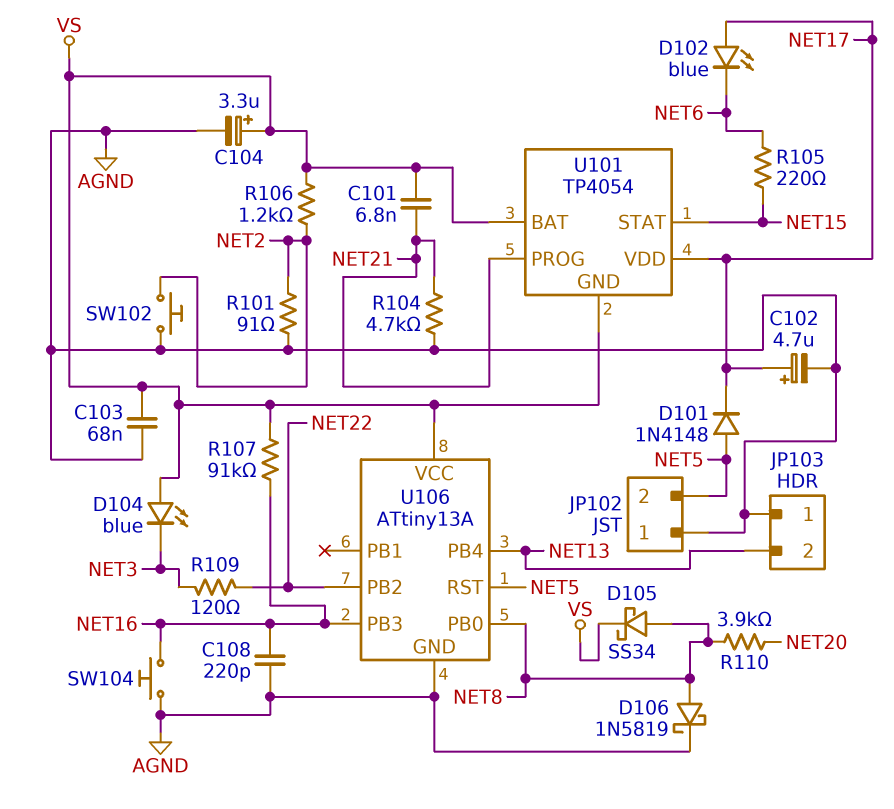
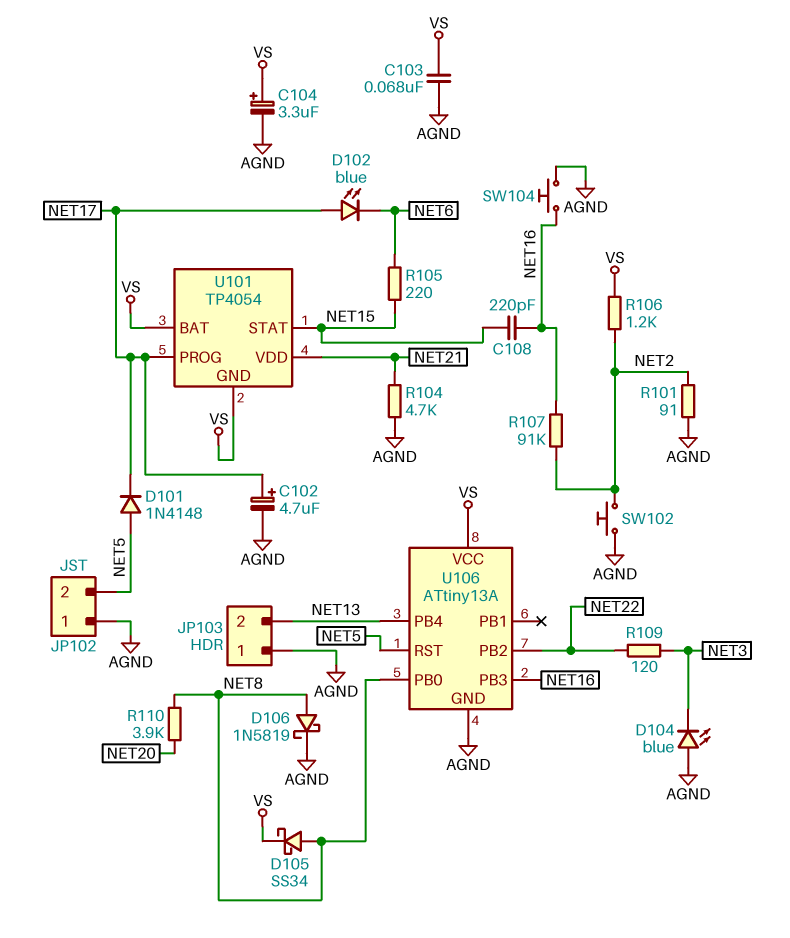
C101: 6.8nF (NET21, VS) -> none
C108: 220pF (AGND, NET16) -> 220pF (NET15, NET16)
D104: LED blue (A VS, K NET3) -> LED blue (A AGND, K NET3)
R107: 91k (NET16, VS) -> 91k (NET2, NET16)
U101 pin PROG: NET21 -> NET17
U101 pin VDD: NET17 -> NET21

